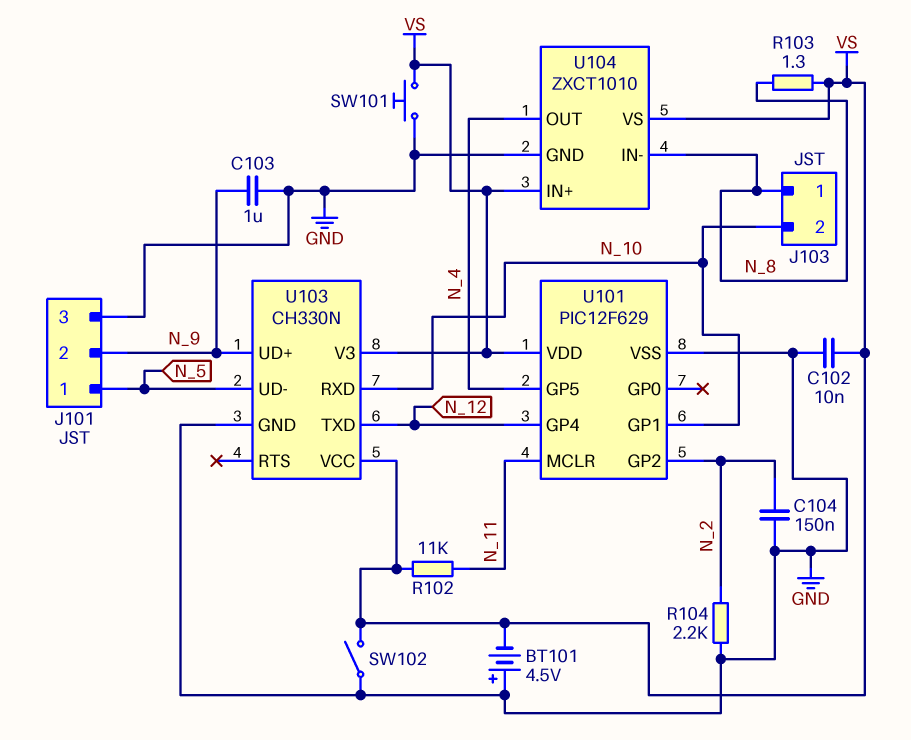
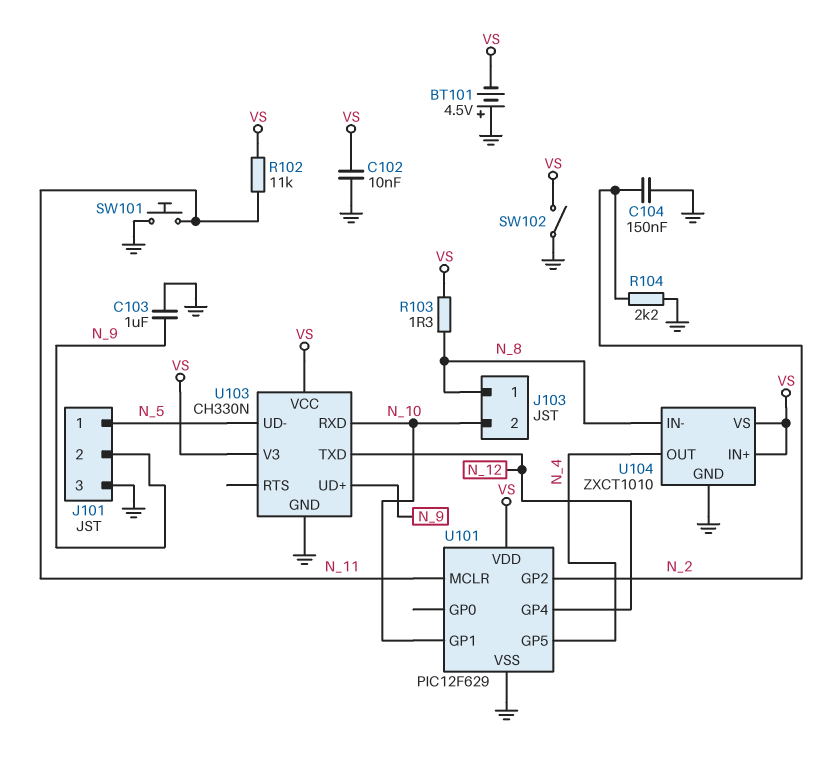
SW101: button (GND, VS) -> button (GND, N_11)

